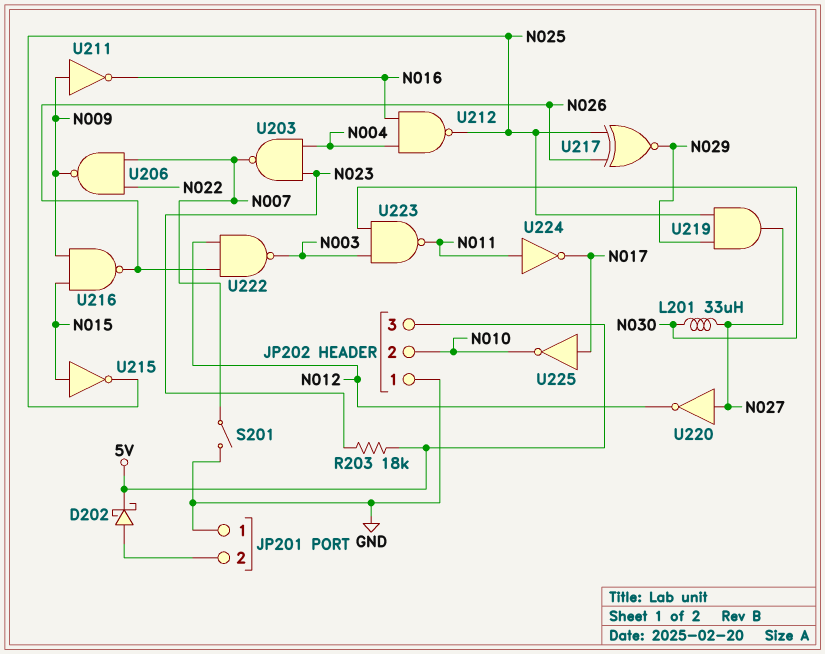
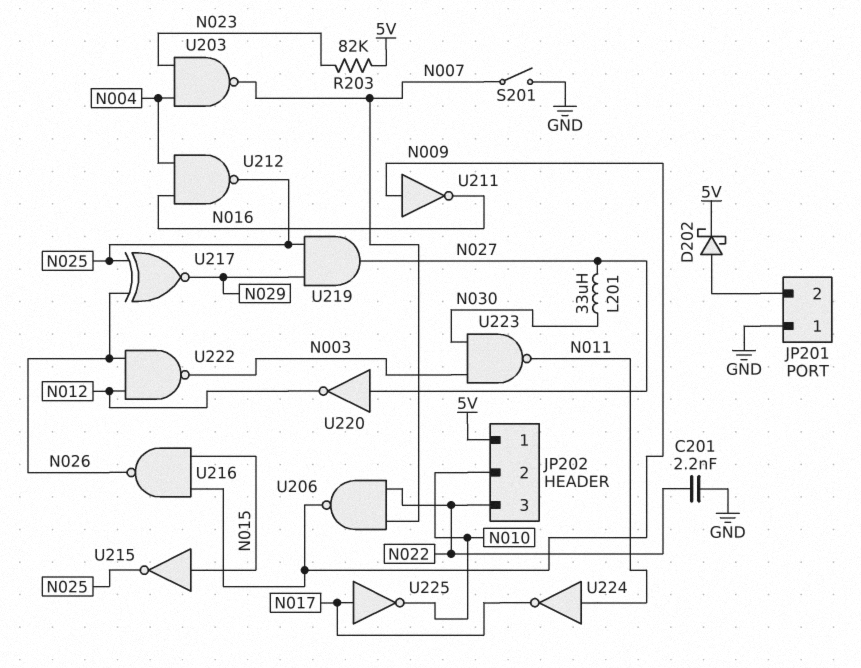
C201: none -> 2.2nF (GND, N022)
JP202 pin 1: GND -> 5V
JP202 pin 3: 5V -> N022
R203: 18k (5V, N023) -> 82k (5V, N023)

